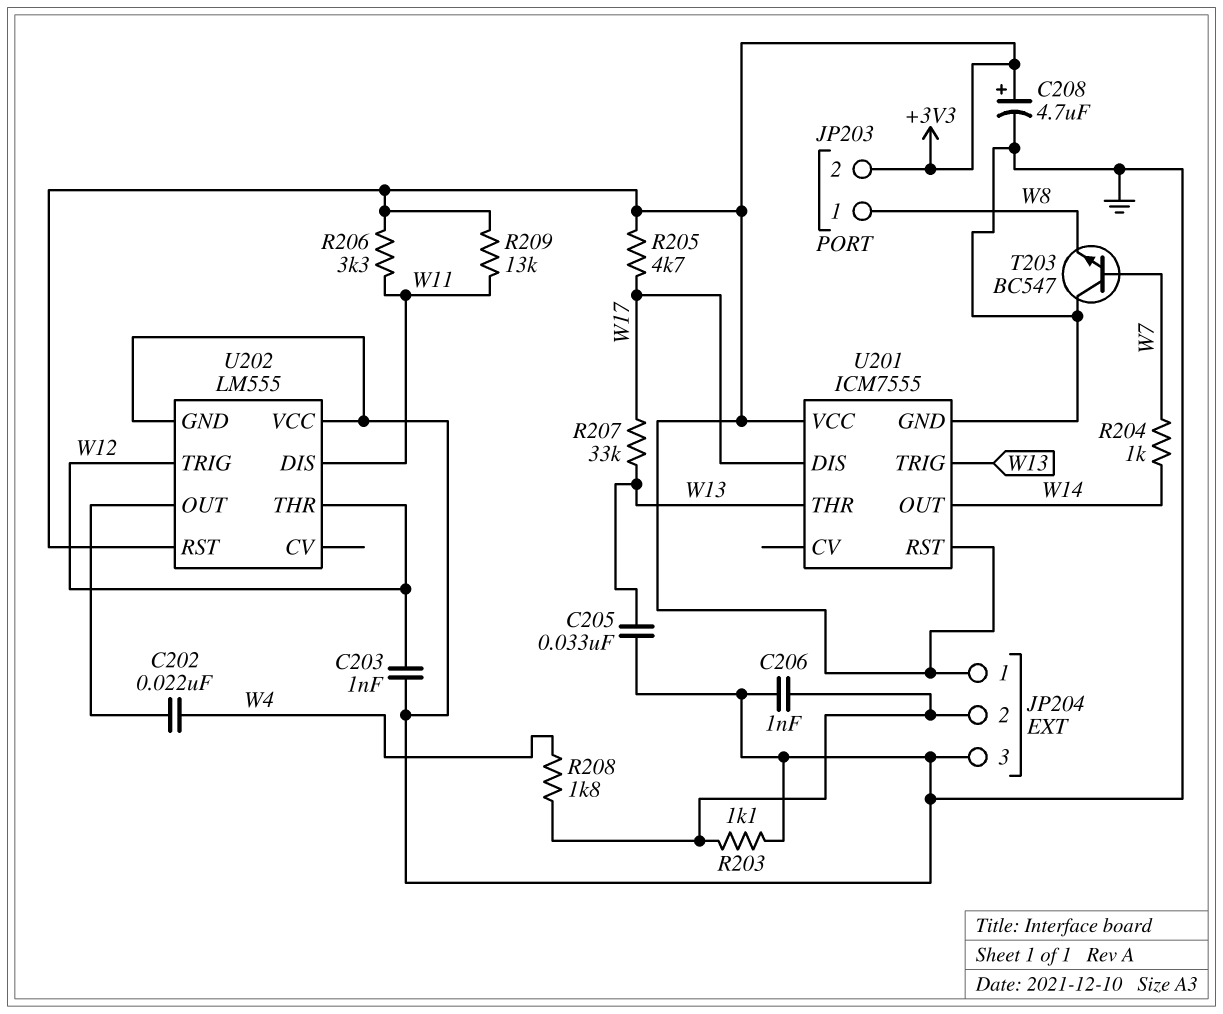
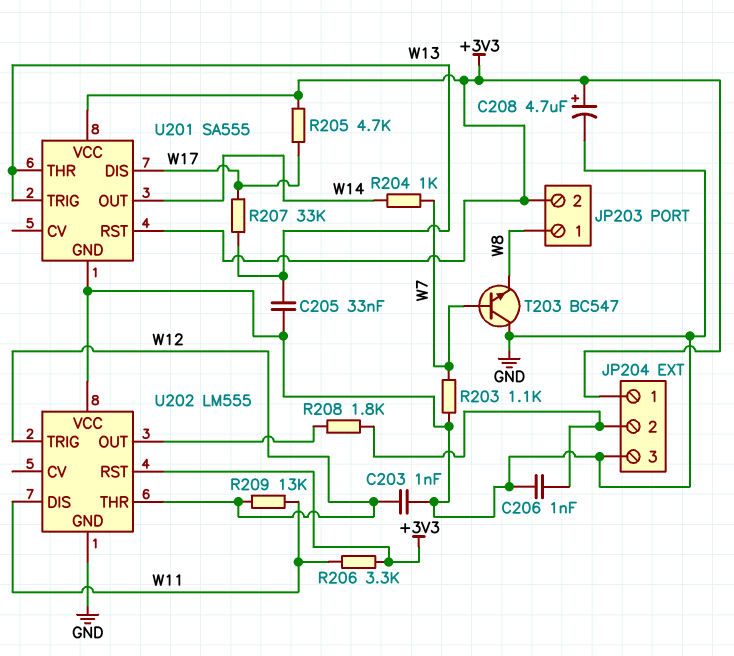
C202: 22nF (U202/OUT, W4) -> none
R203: 1.1k (GND, JP204/2) -> 1.1k (GND, W7)
R208: 1.8k (JP204/2, W4) -> 1.8k (JP204/2, U202/OUT)
R209: 13k (+3V3, W11) -> 13k (W11, W12)
U201: ICM7555 -> SA555

